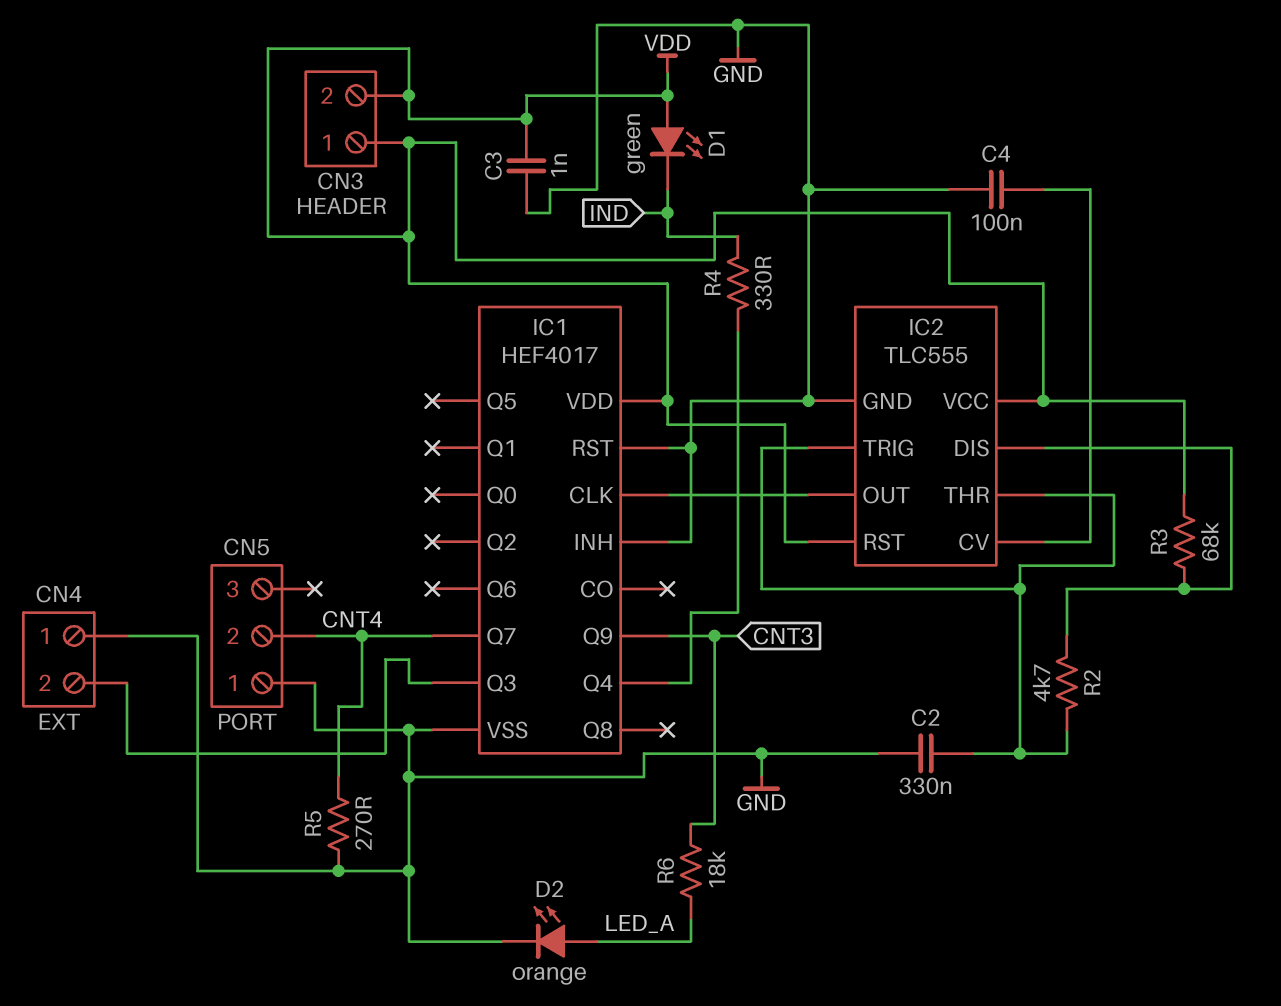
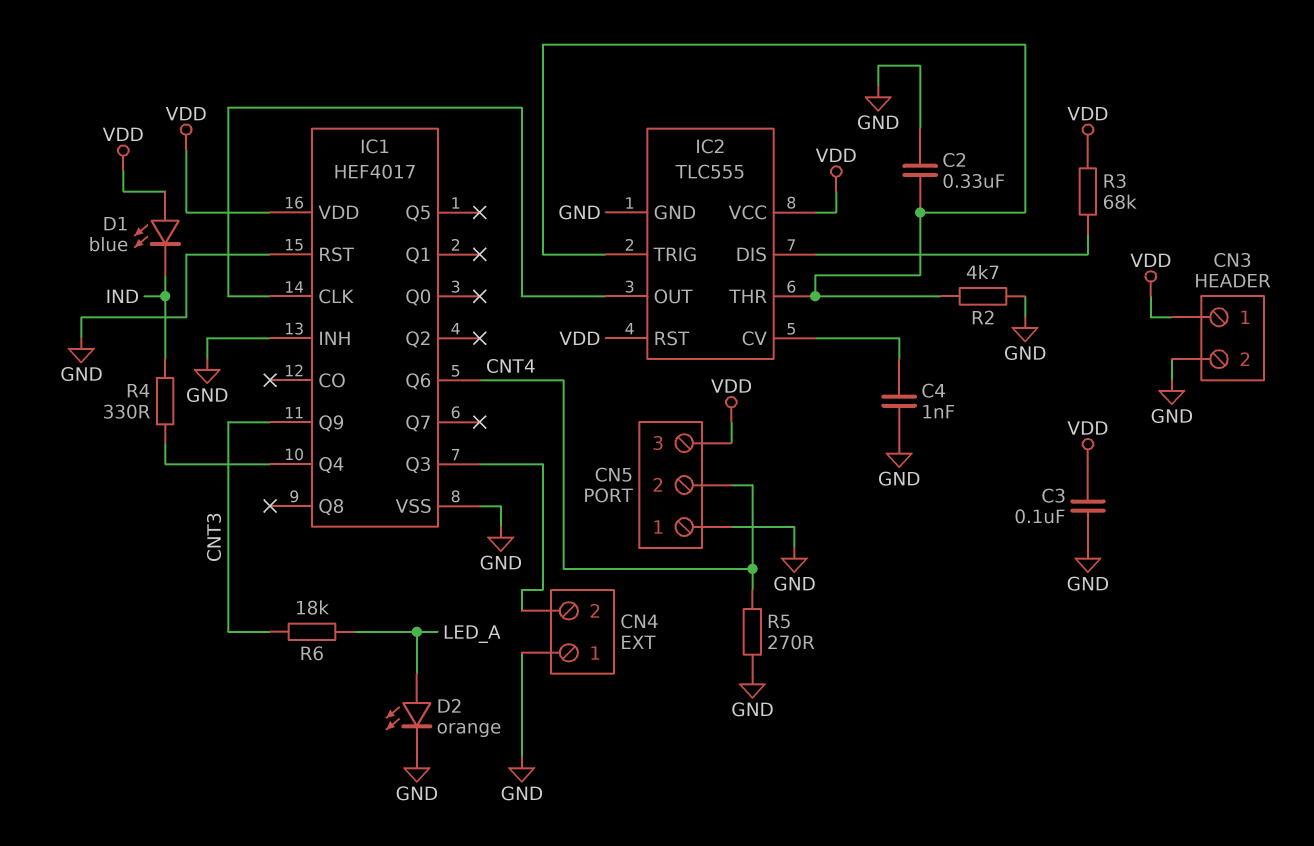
C3: 1nF (GND, VDD) -> 100nF (GND, VDD)
C4: 100nF (GND, IC2/CV) -> 1nF (GND, IC2/CV)
CN3 pin 2: VDD -> GND
CN5 pin 3: none -> VDD
D1: LED green (A VDD, K IND) -> LED blue (A VDD, K IND)
IC1 pin Q6: none -> CNT4
IC1 pin Q7: CNT4 -> none
R2: 4.7k (IC2/DIS, IC2/THR) -> 4.7k (GND, IC2/THR)

